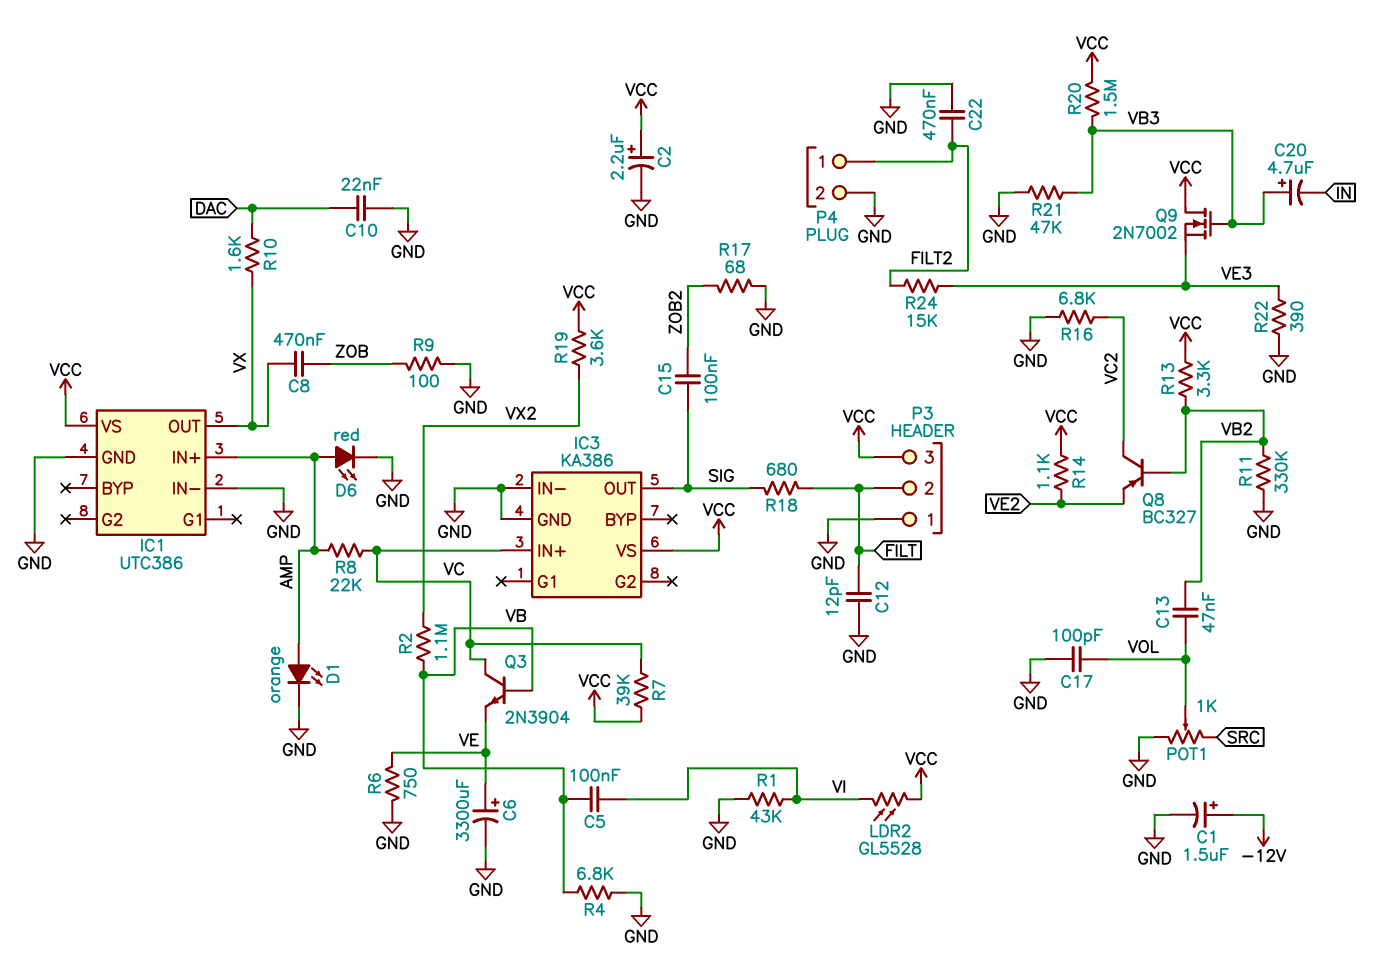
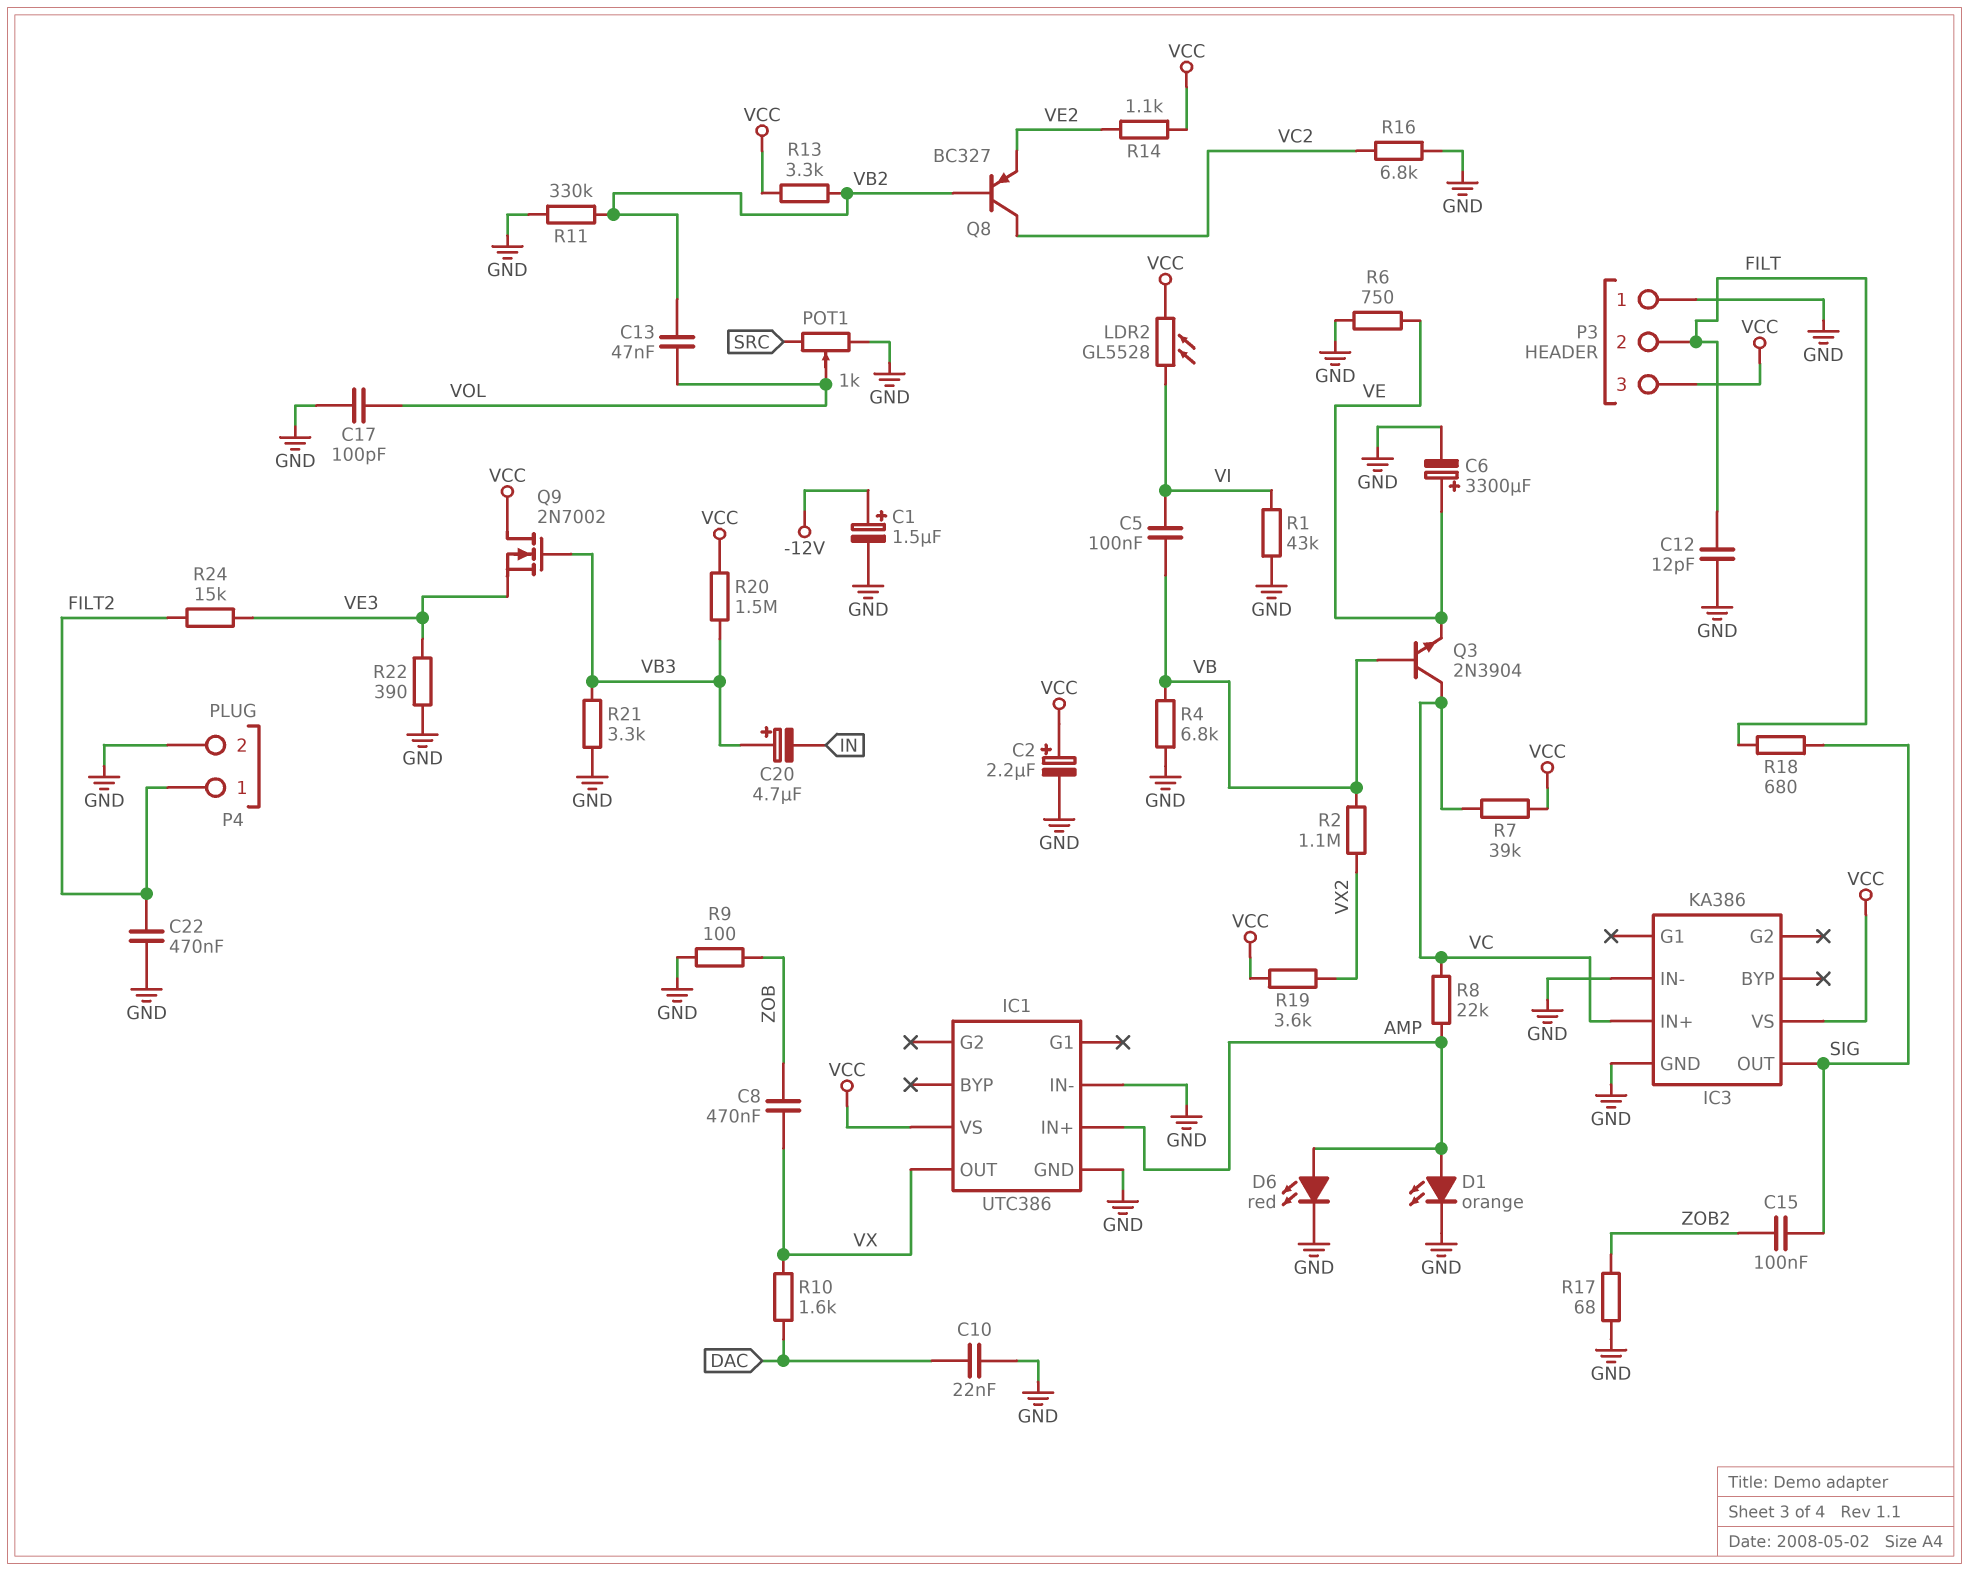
R21: 47k (GND, VB3) -> 3.3k (GND, VB3)

